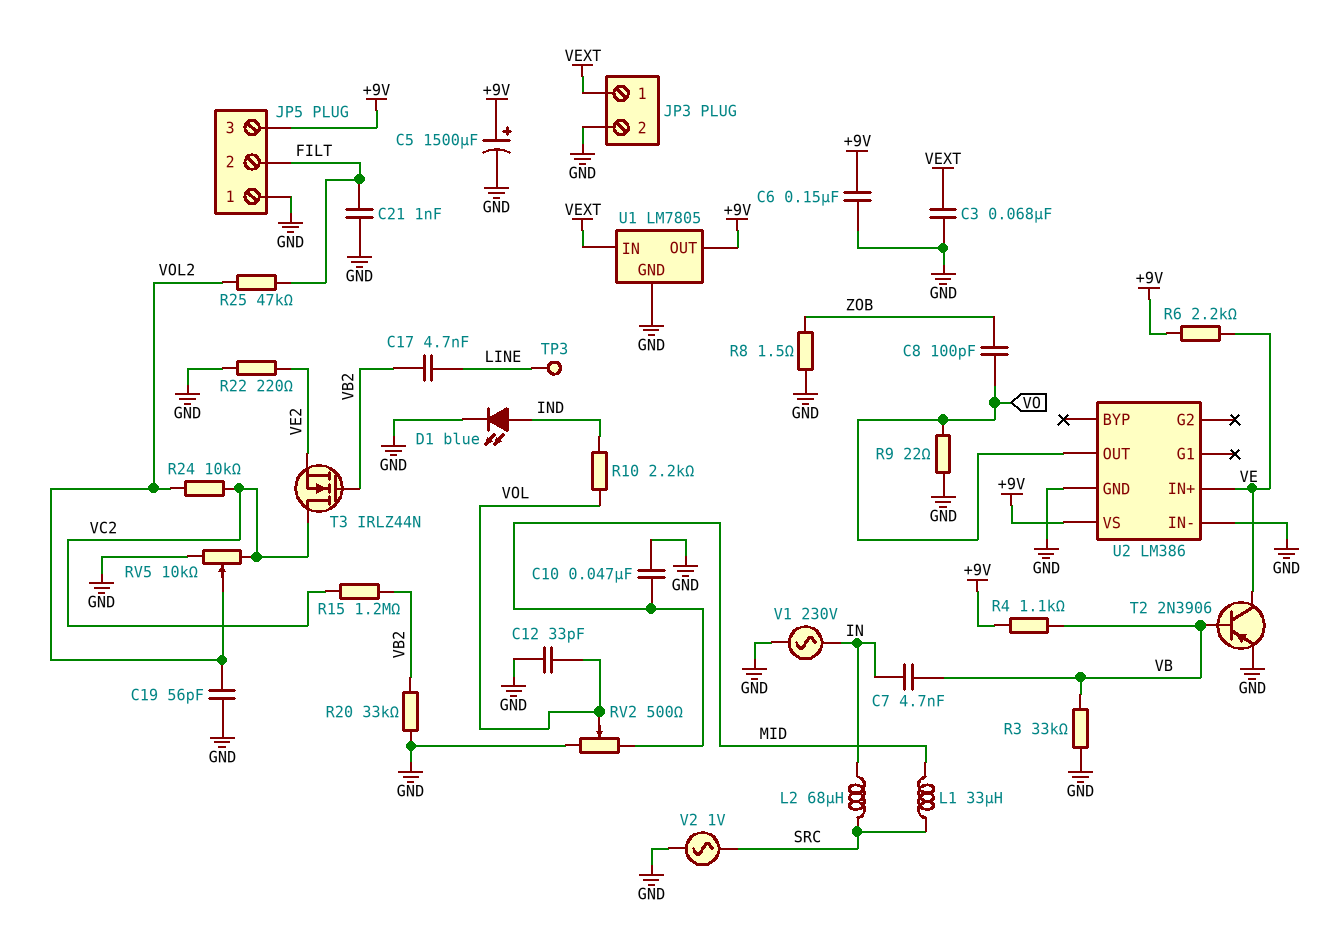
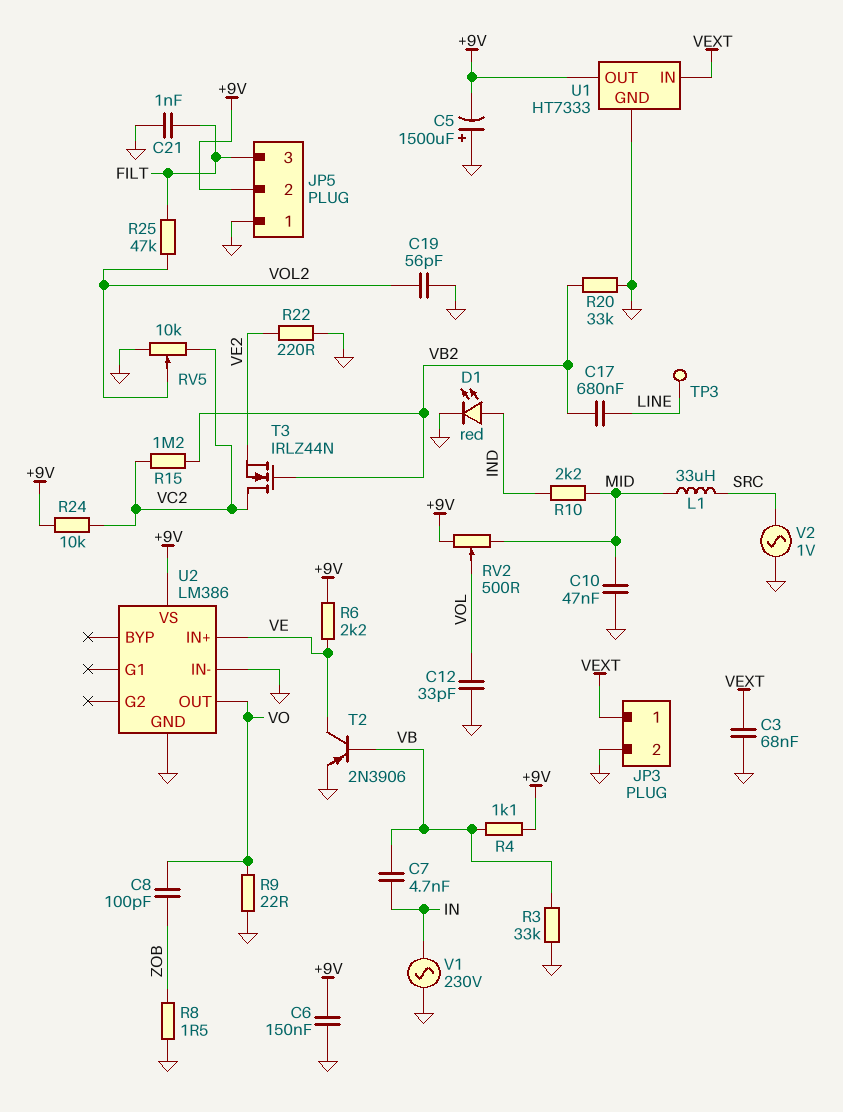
C5: 1500uF (plus +9V, minus GND) -> 1500uF (plus GND, minus +9V)
C17: 4.7nF (LINE, VB2) -> 680nF (LINE, VB2)
D1: LED blue (A IND, K GND) -> LED red (A IND, K GND)
JP5 pin 2: FILT -> +9V
JP5 pin 3: +9V -> FILT
L2: 68uH (IN, SRC) -> none
R10: 2.2k (IND, VOL) -> 2.2k (IND, MID)
R24: 10k (VC2, VOL2) -> 10k (+9V, VC2)
RV2: 500 (GND, MID, wiper VOL) -> 500 (+9V, MID, wiper VOL)
U1: LM7805 -> HT7333

